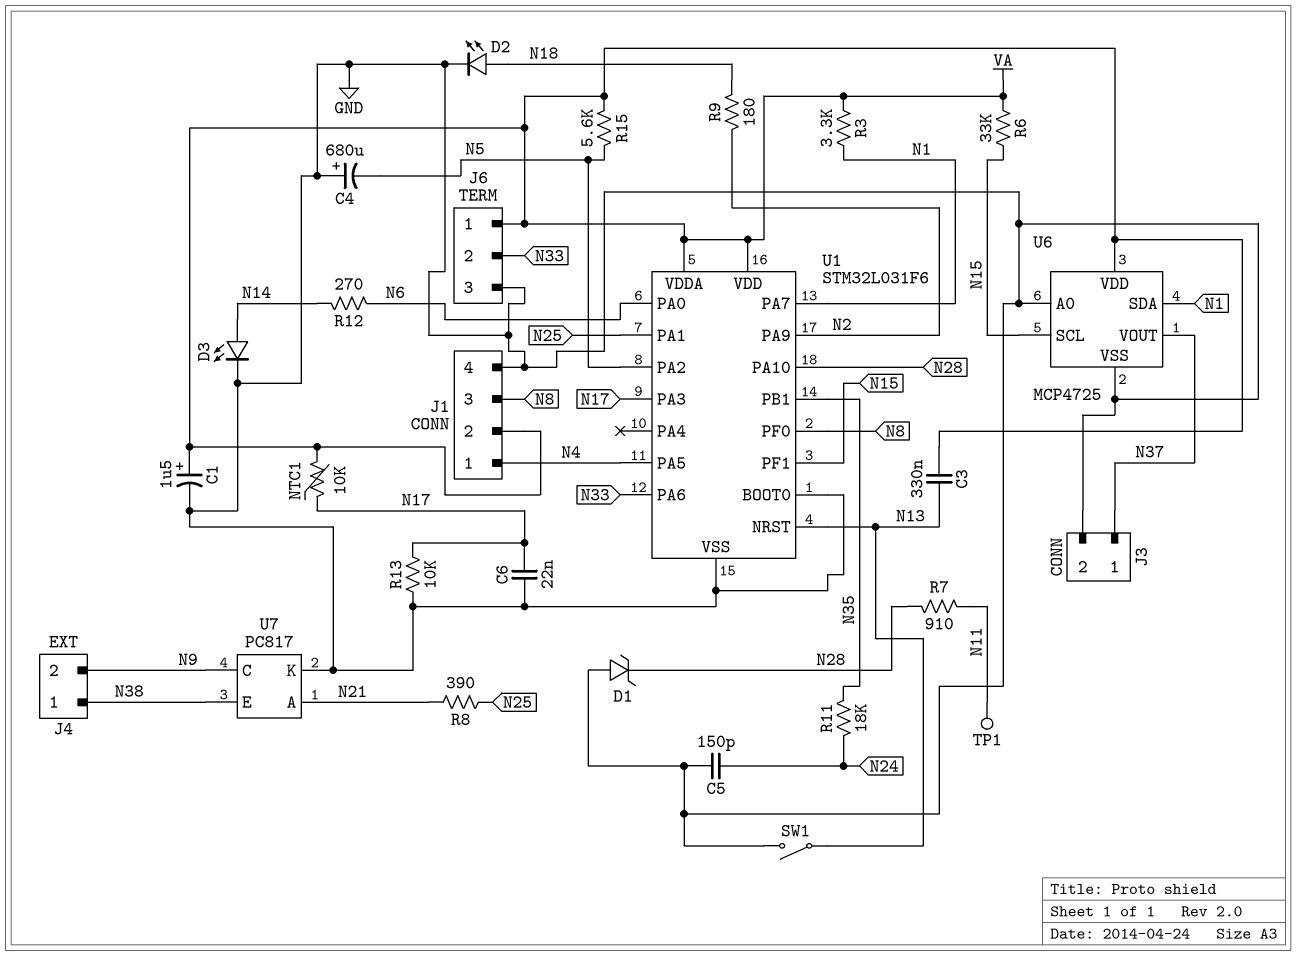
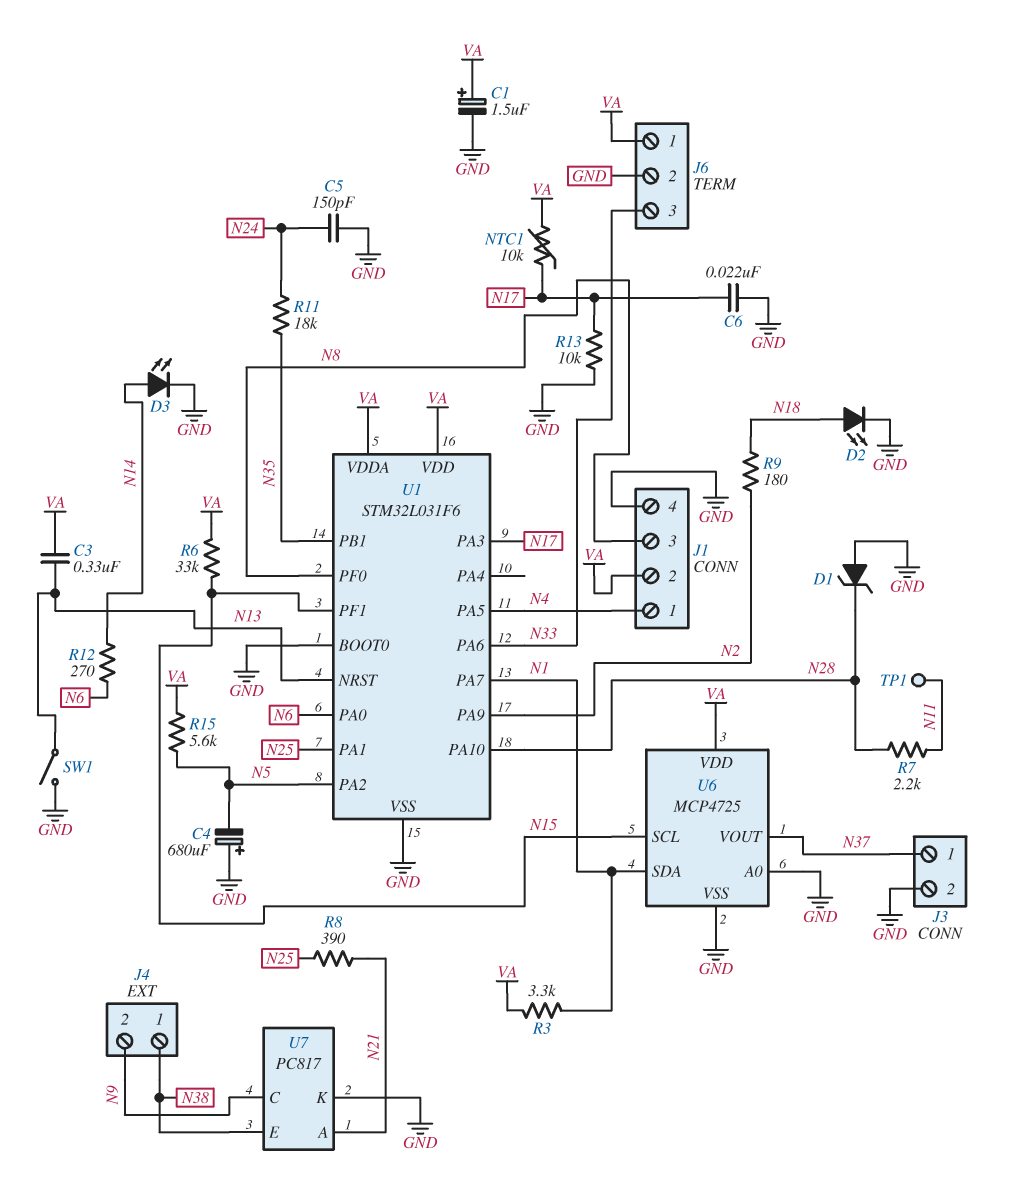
J6 pin 2: N33 -> GND
J6 pin 3: GND -> N33
R7: 910 (N11, N28) -> 2.2k (N11, N28)

